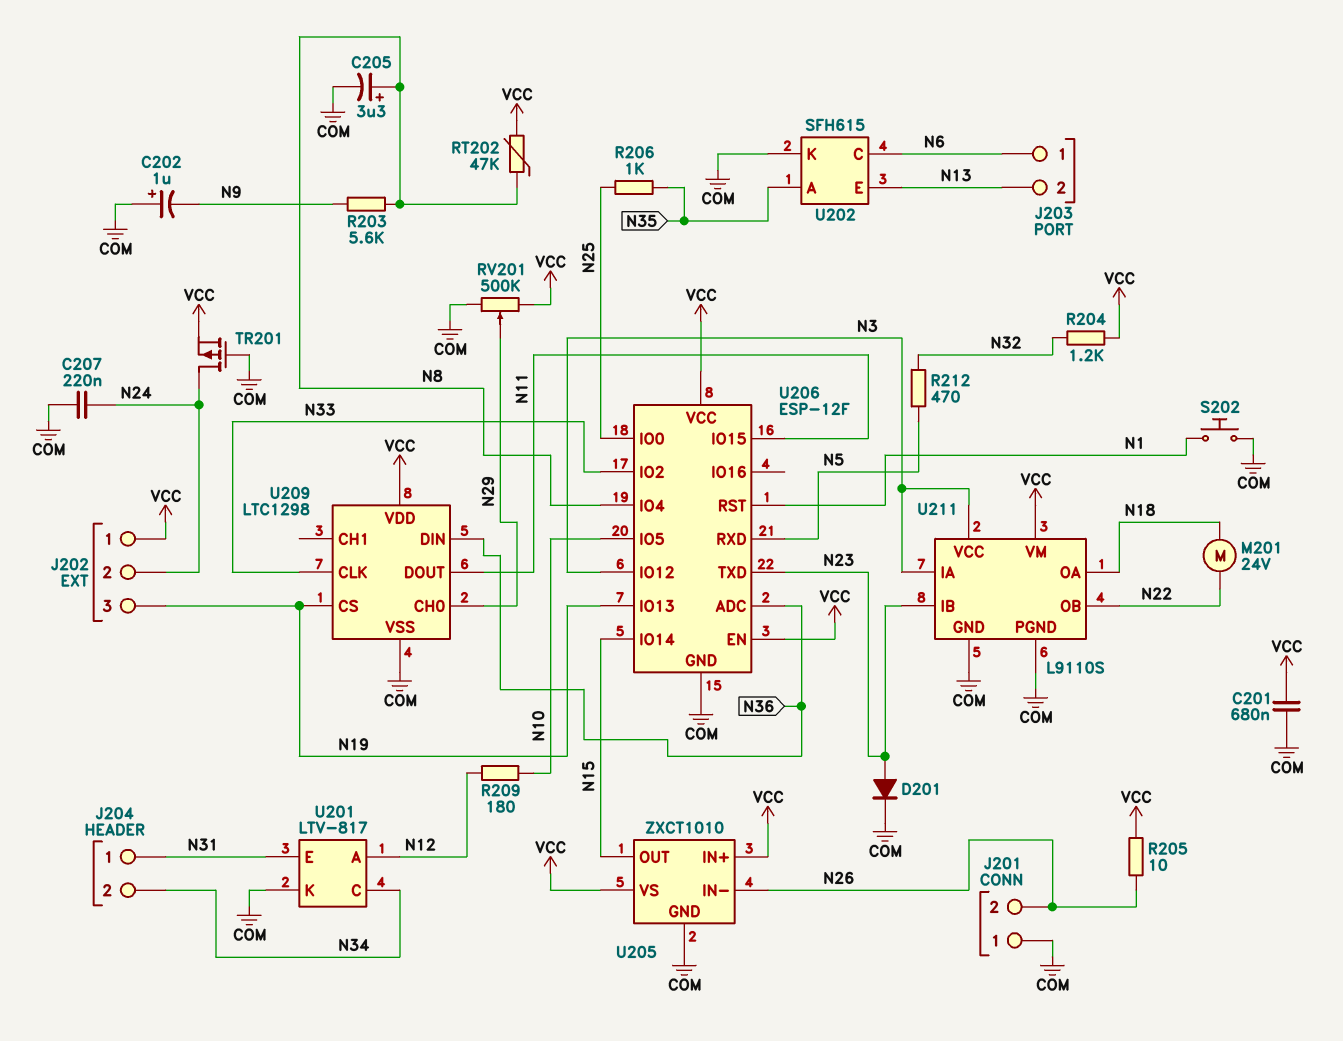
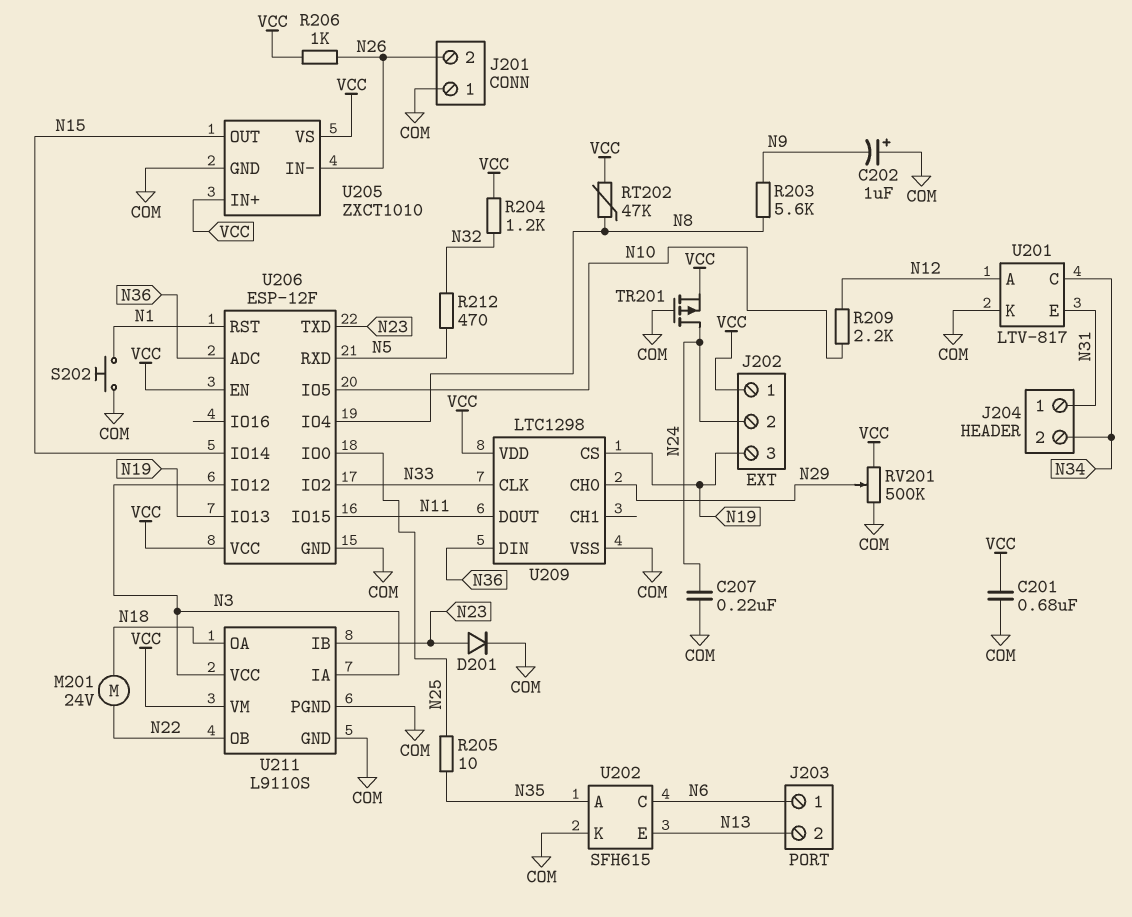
C205: 3.3uF (plus N8, minus COM) -> none
R205: 10 (N26, VCC) -> 10 (N25, N35)
R206: 1k (N25, N35) -> 1k (N26, VCC)
R209: 180 (N10, N12) -> 2.2k (N10, N12)

